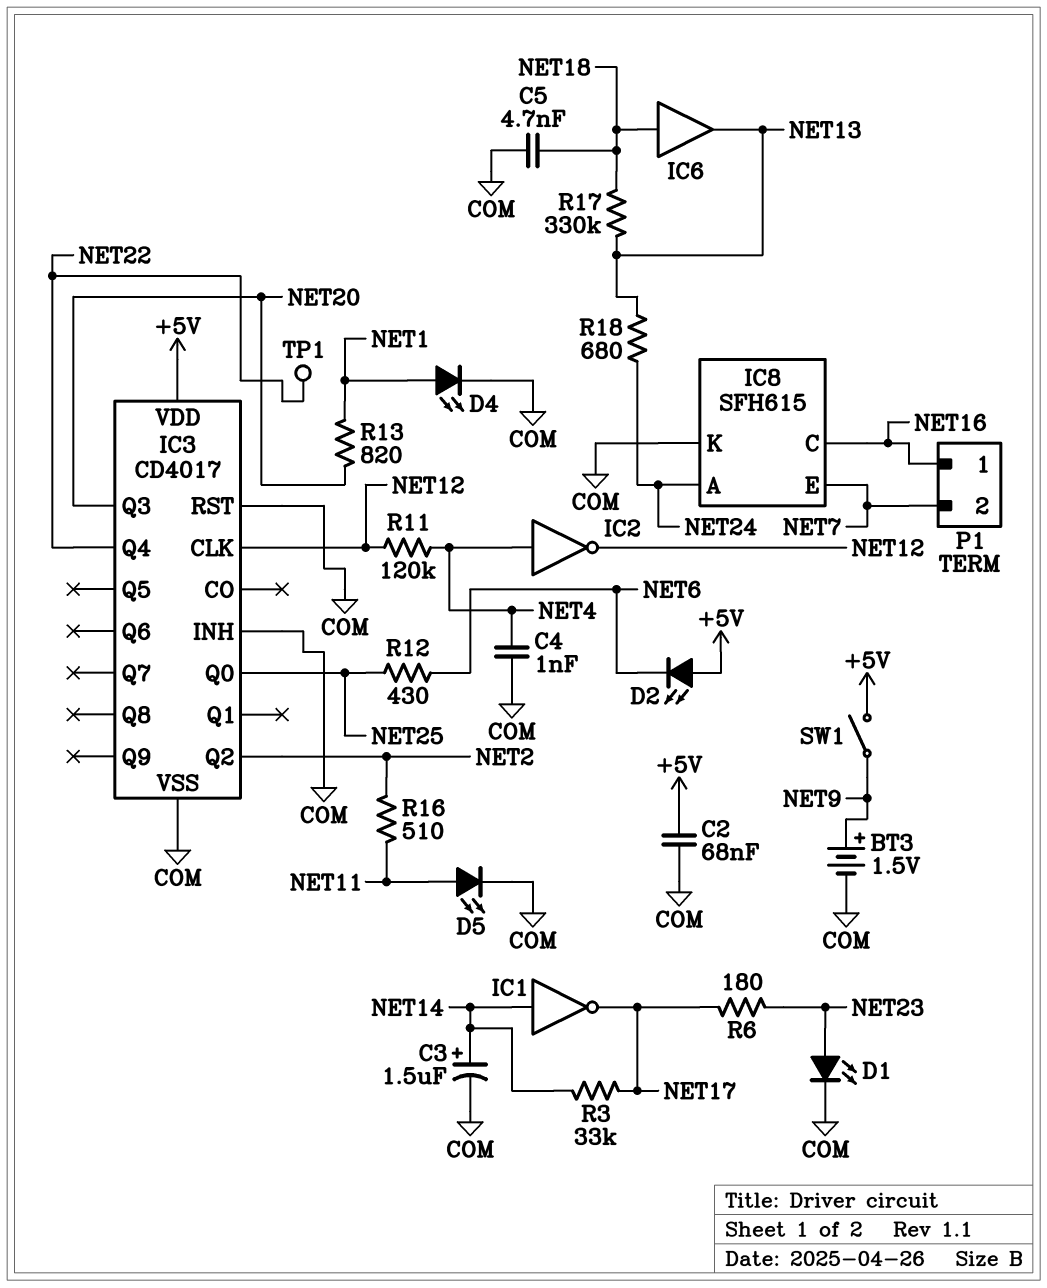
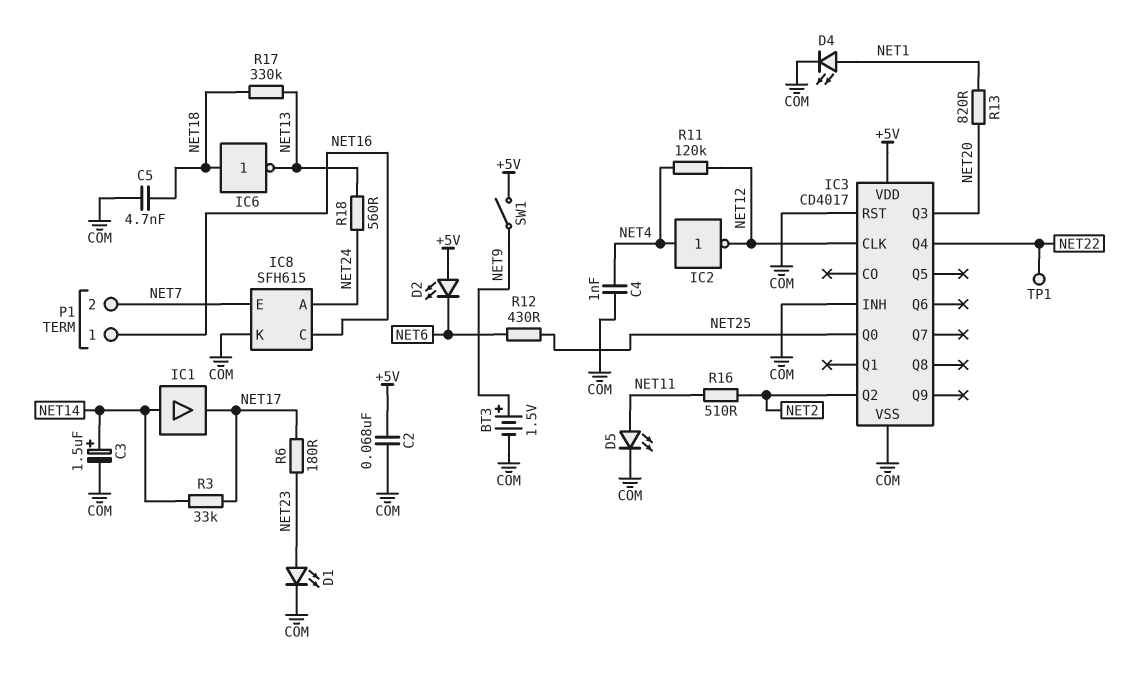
IC1: NOT (in NET14, out NET17) -> buffer (in NET14, out NET17)
IC6: buffer (in NET18, out NET13) -> NOT (in NET18, out NET13)
R18: 680 (NET13, NET24) -> 560 (NET13, NET24)

